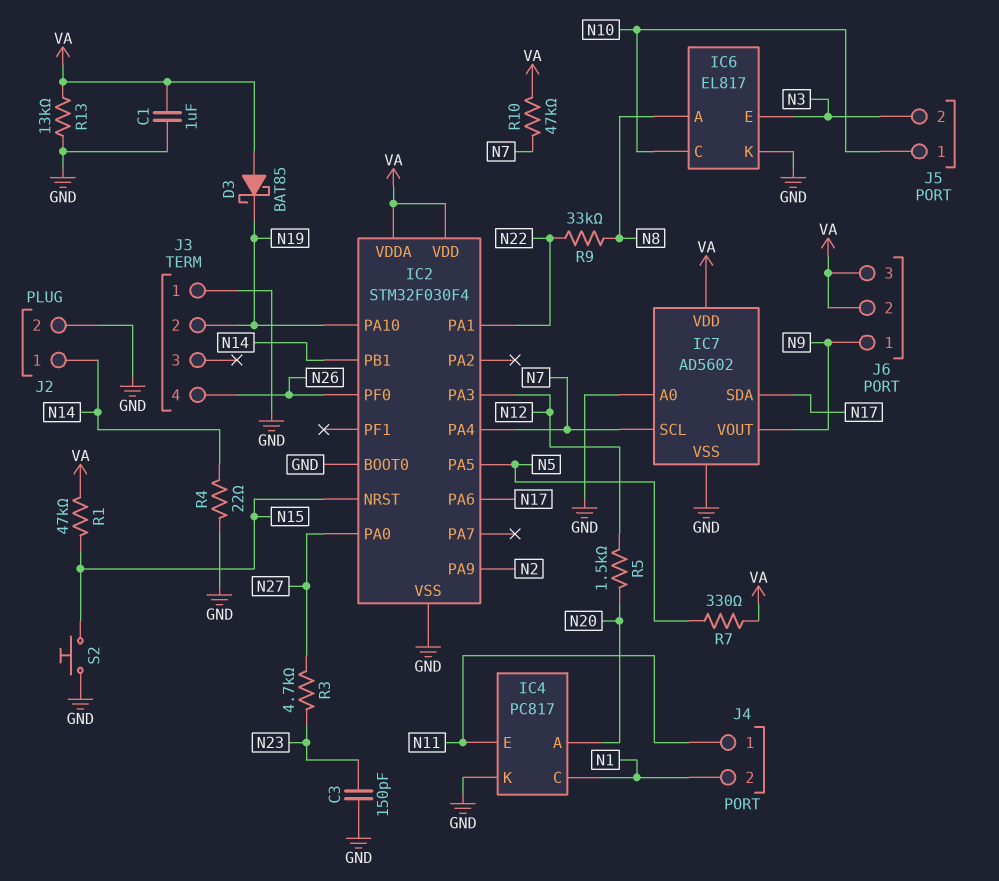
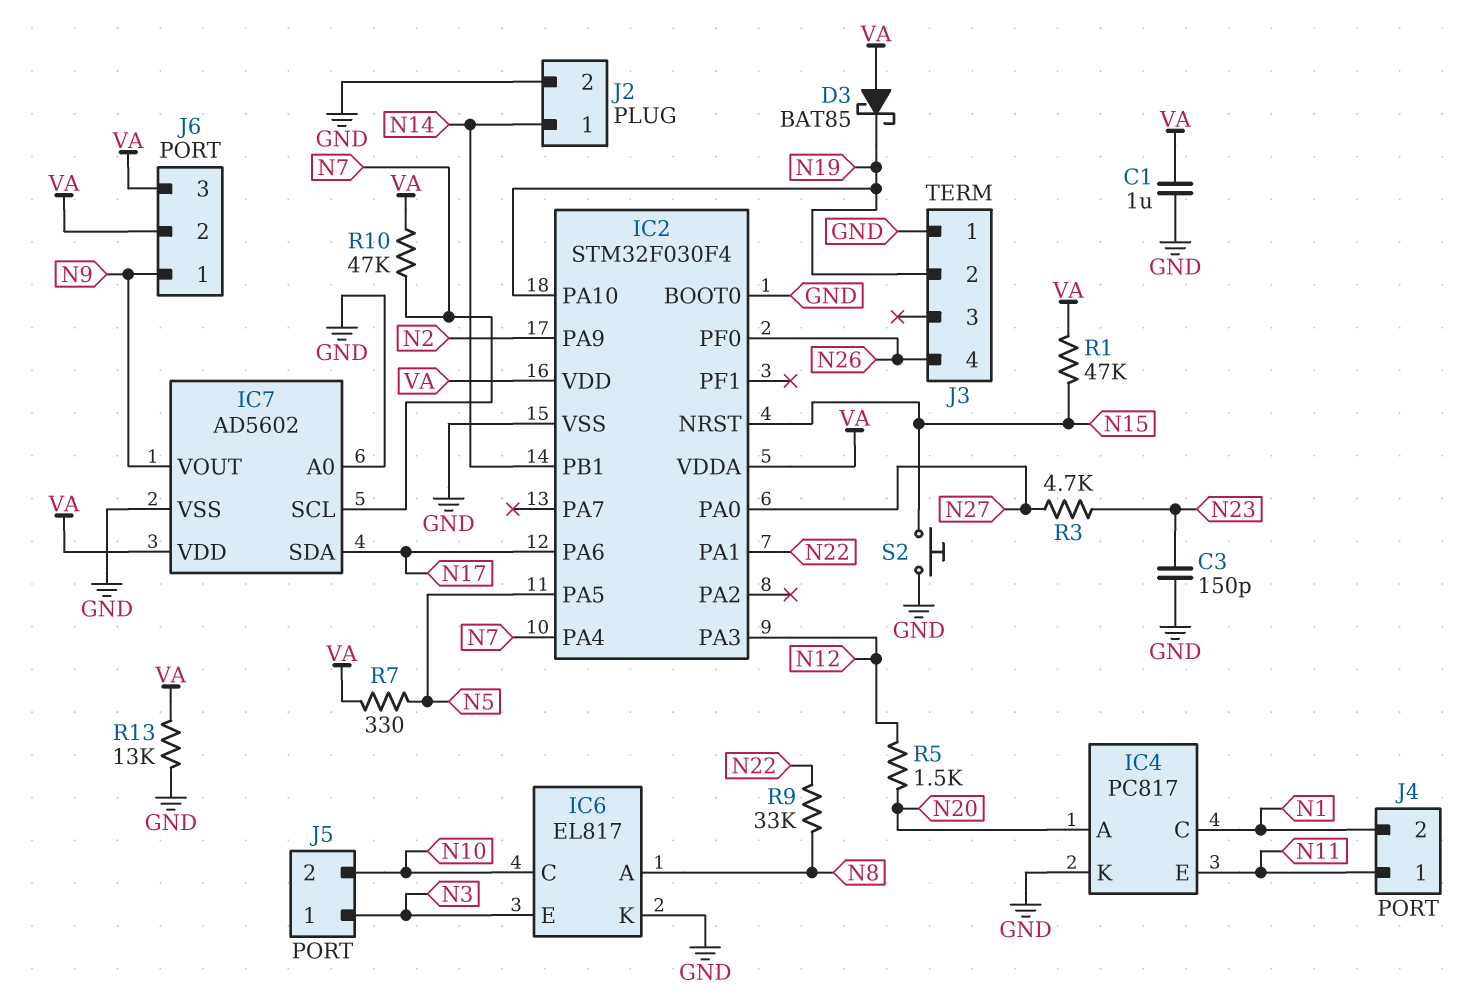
J5 pin 1: N10 -> N3
J5 pin 2: N3 -> N10
R4: 22 (GND, N14) -> none

